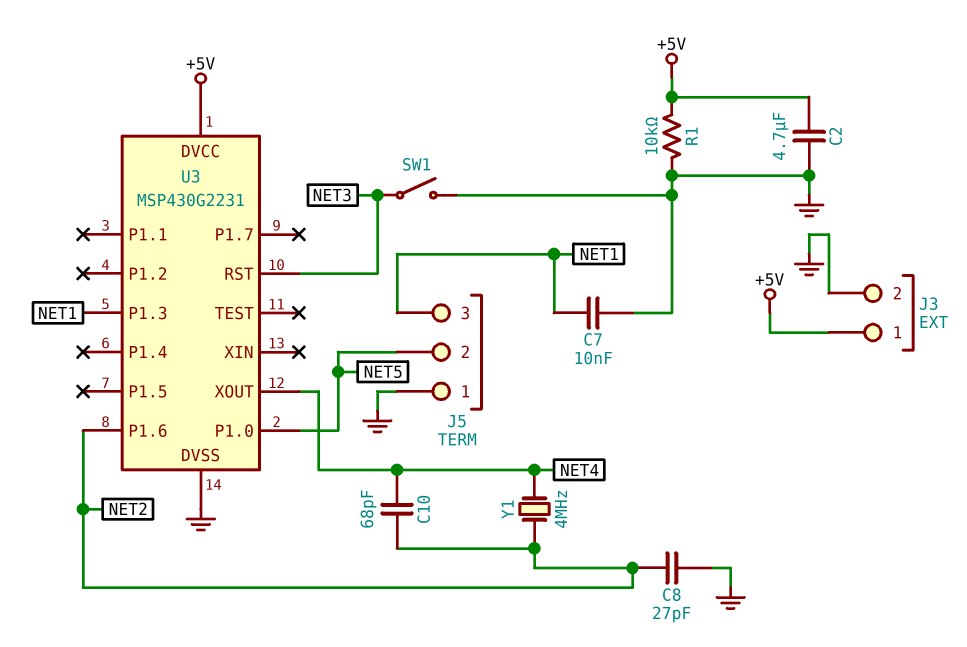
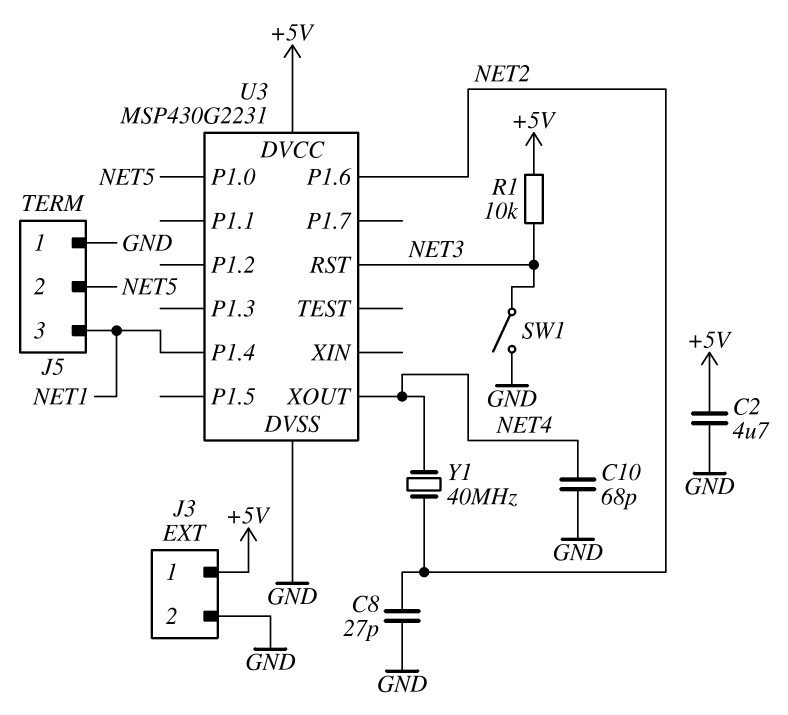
C7: 10nF (GND, NET1) -> none
C10: 68pF (NET2, NET4) -> 68pF (GND, NET4)
R1: 10k (+5V, GND) -> 10k (+5V, NET3)
U3 pin P1.3: NET1 -> none
U3 pin P1.4: none -> NET1
Y1: 4MHz (NET2, NET4) -> 40MHz (NET2, NET4)

